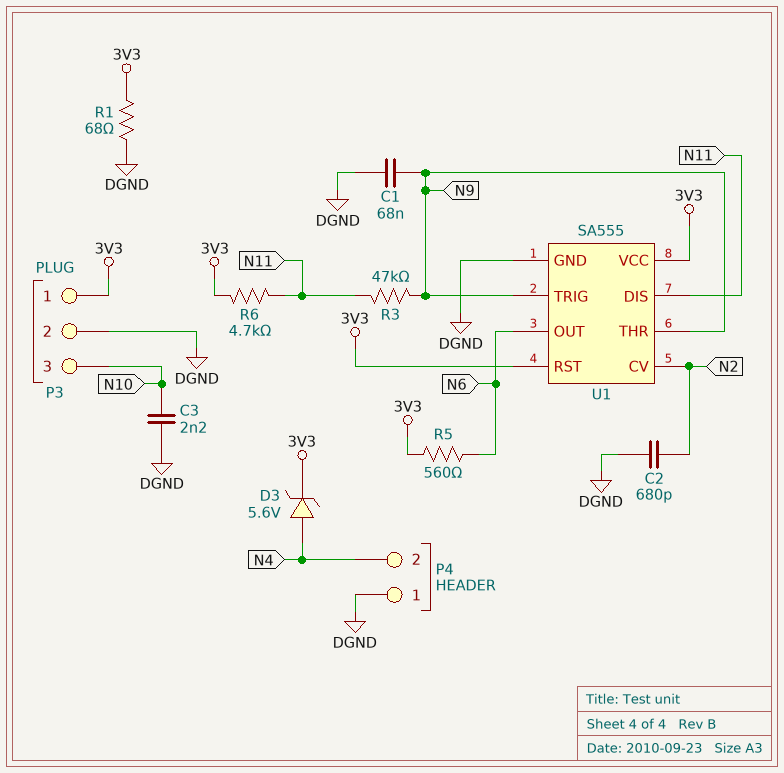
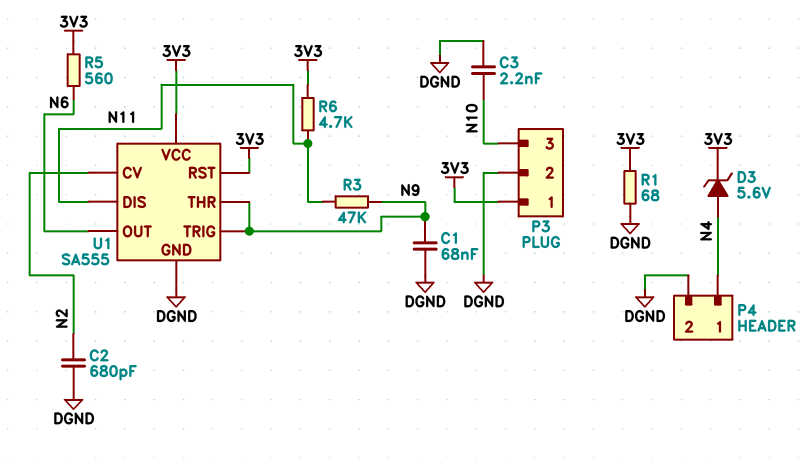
P4 pin 1: DGND -> N4
P4 pin 2: N4 -> DGND

